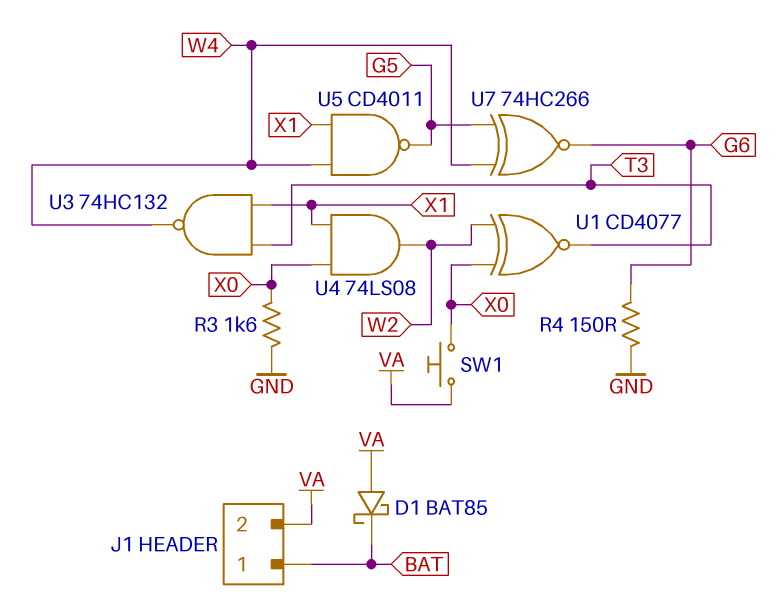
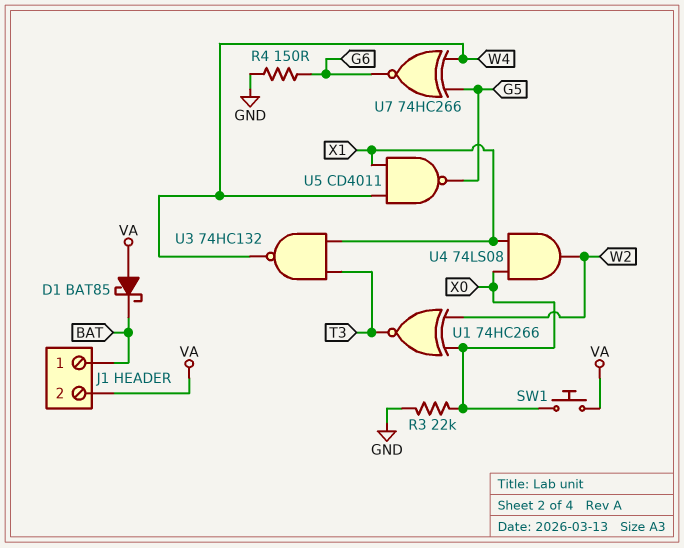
R3: 1.6k (GND, X0) -> 22k (GND, X0)
U1: XNOR CD4077 (in W2, in X0, out T3) -> XNOR 74HC266 (in W2, in X0, out T3)

